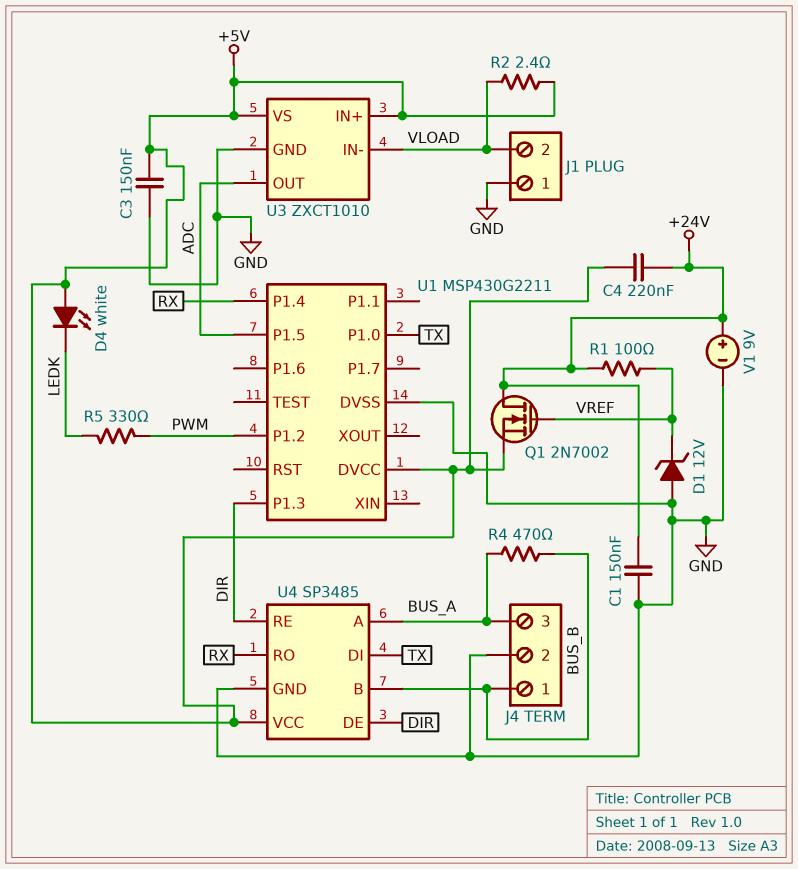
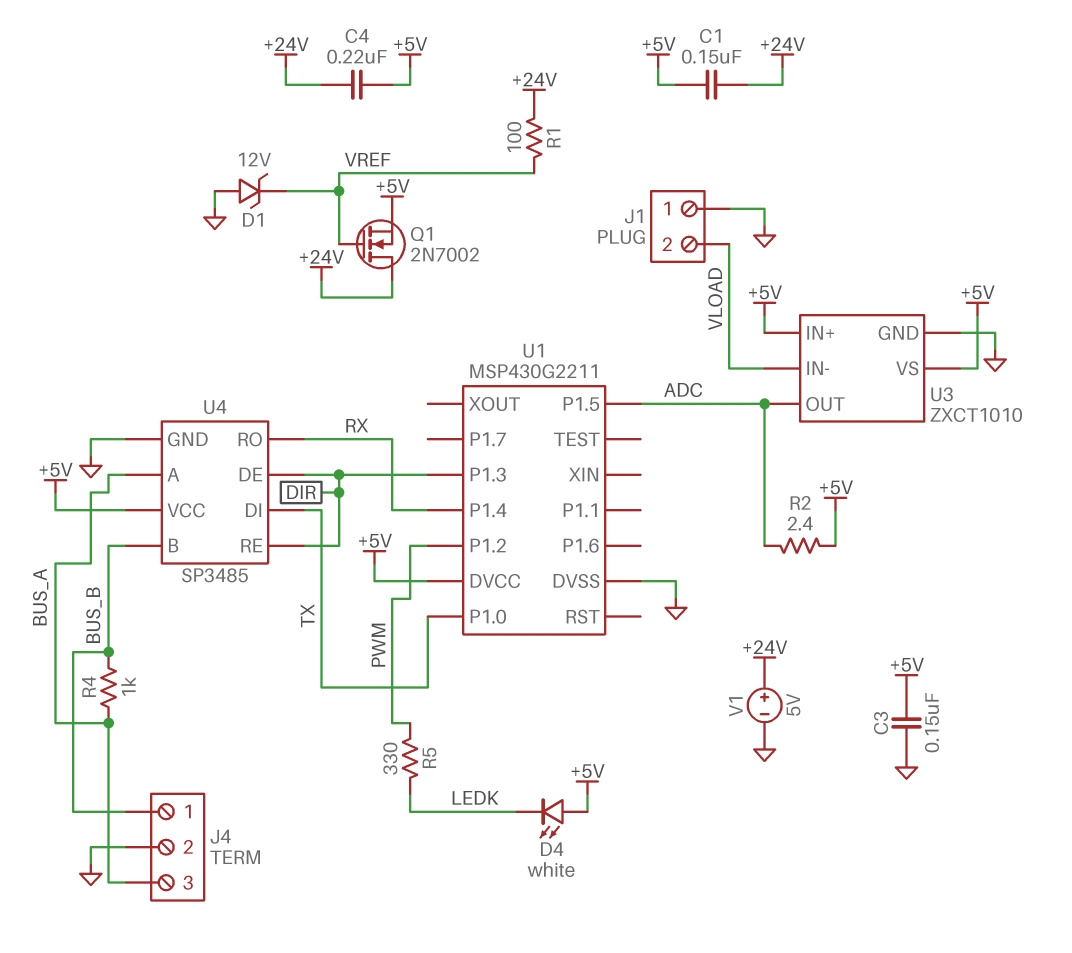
C1: 150nF (+24V, GND) -> 150nF (+5V, +24V)
R2: 2.4 (+5V, VLOAD) -> 2.4 (+5V, ADC)
R4: 470 (BUS_A, BUS_B) -> 1k (BUS_A, BUS_B)
V1: 9V (plus +24V, minus GND) -> 5V (plus +24V, minus GND)

